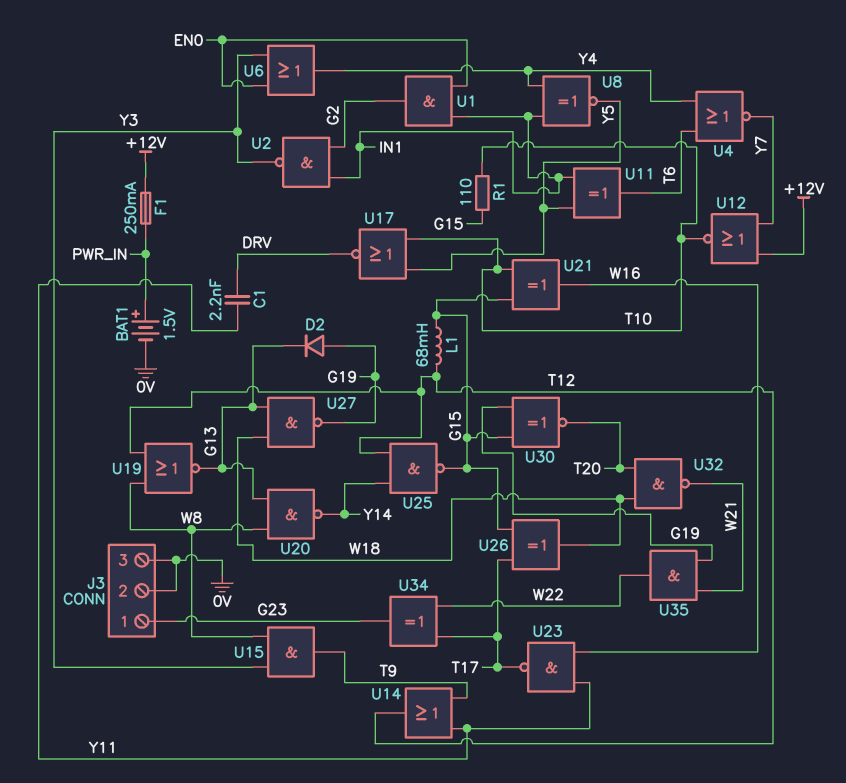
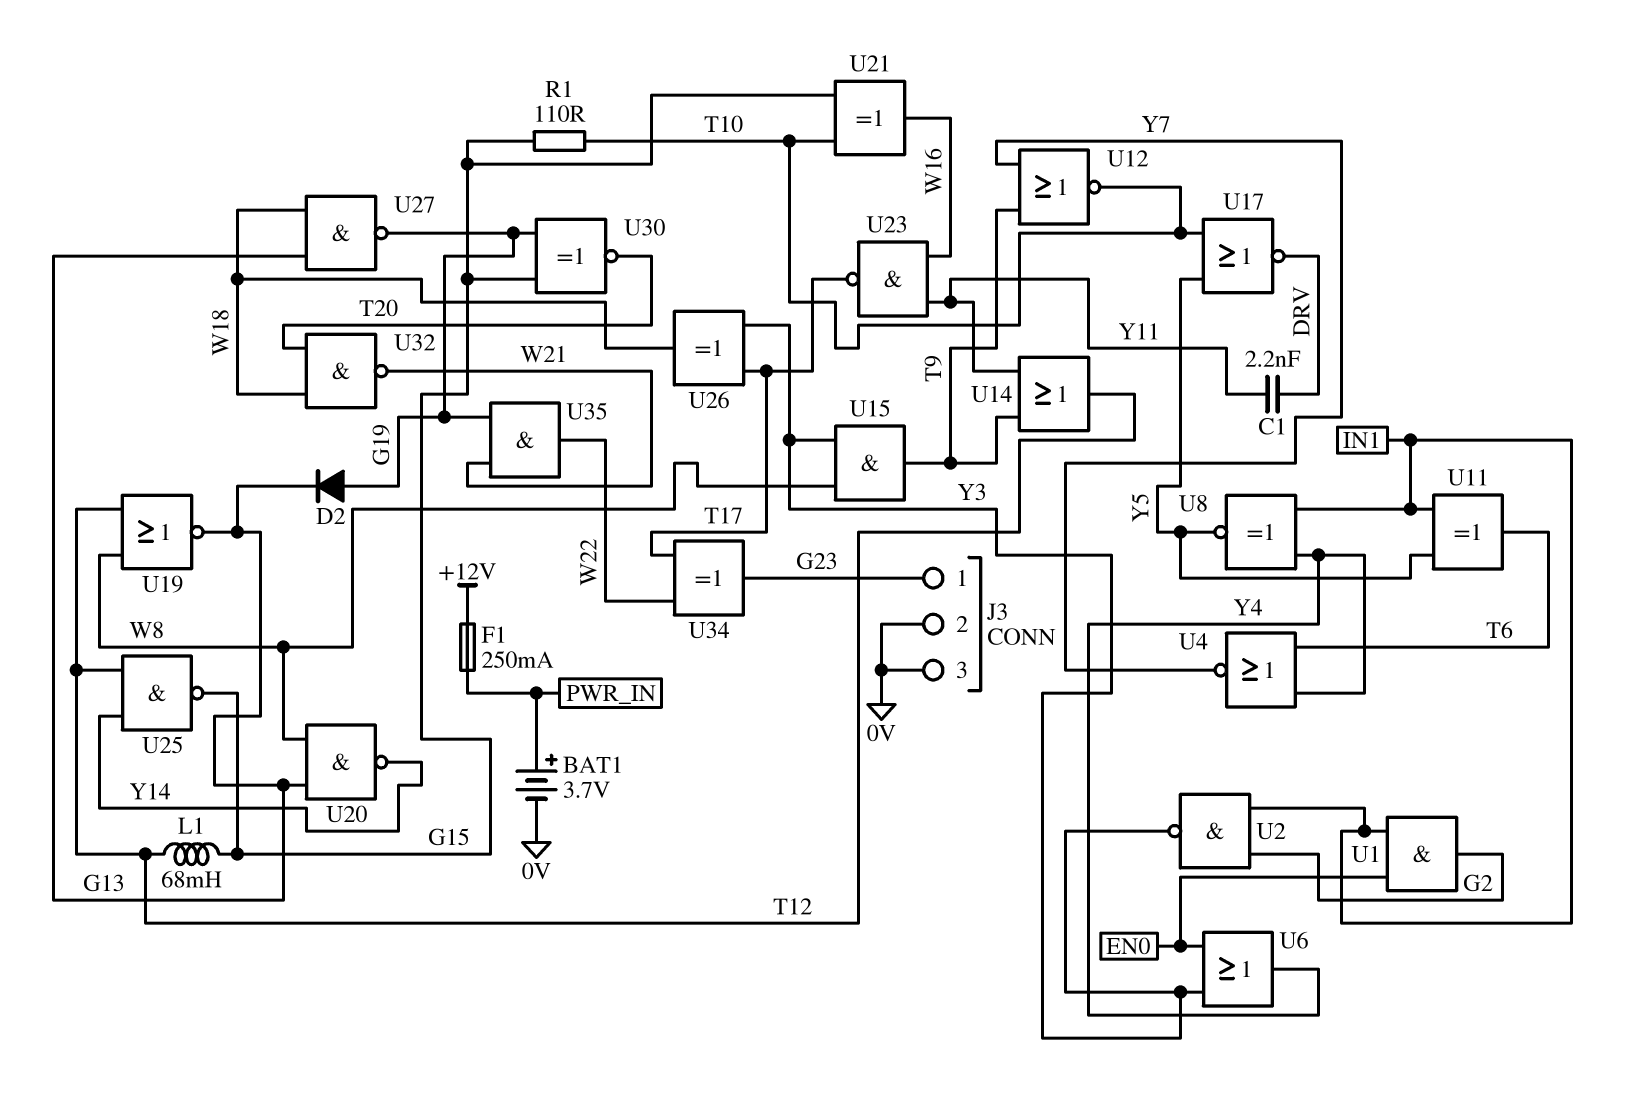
BAT1: 1.5V (plus PWR_IN, minus 0V) -> 3.7V (plus PWR_IN, minus 0V)
U12: NOR (in +12V, in Y7, out T10) -> NOR (in T9, in Y7, out T10)
U26: XOR (in G15, in T17, out W18) -> XOR (in T17, in Y3, out W18)

